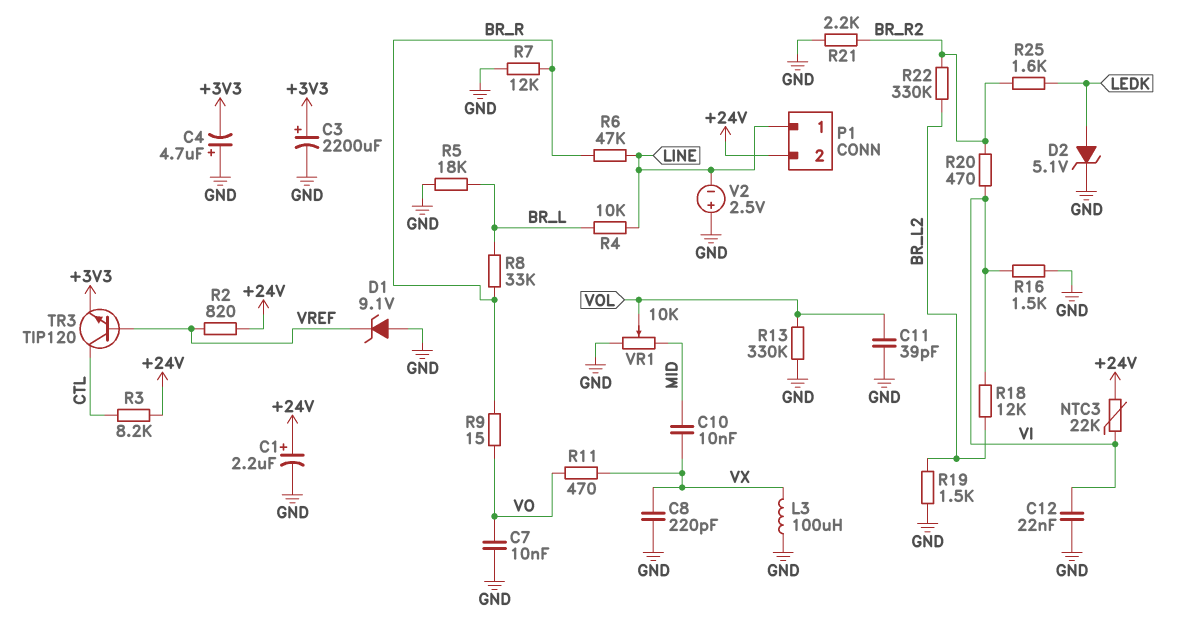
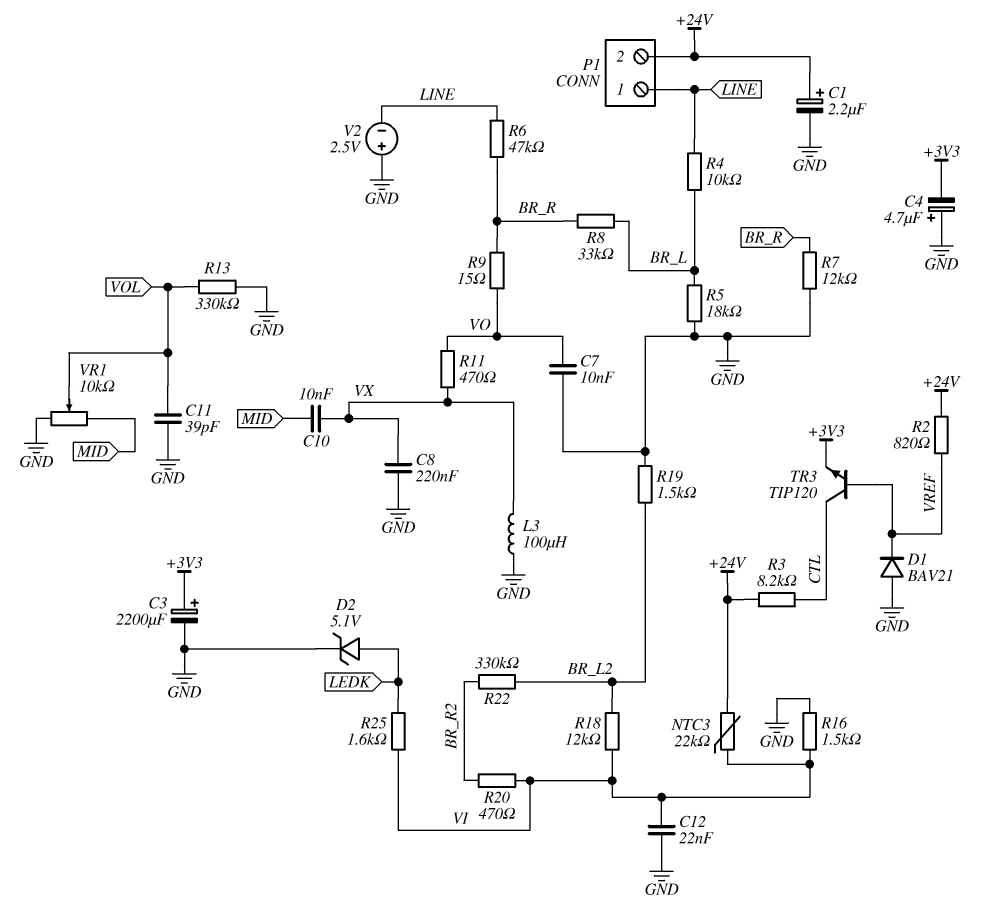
C8: 220pF (GND, VX) -> 220nF (GND, VX)
D1: zener 9.1V (A GND, K VREF) -> diode BAV21 (A GND, K VREF)
R21: 2.2k (BR_R2, GND) -> none
R25: 1.6k (BR_R2, LEDK) -> 1.6k (LEDK, VI)

